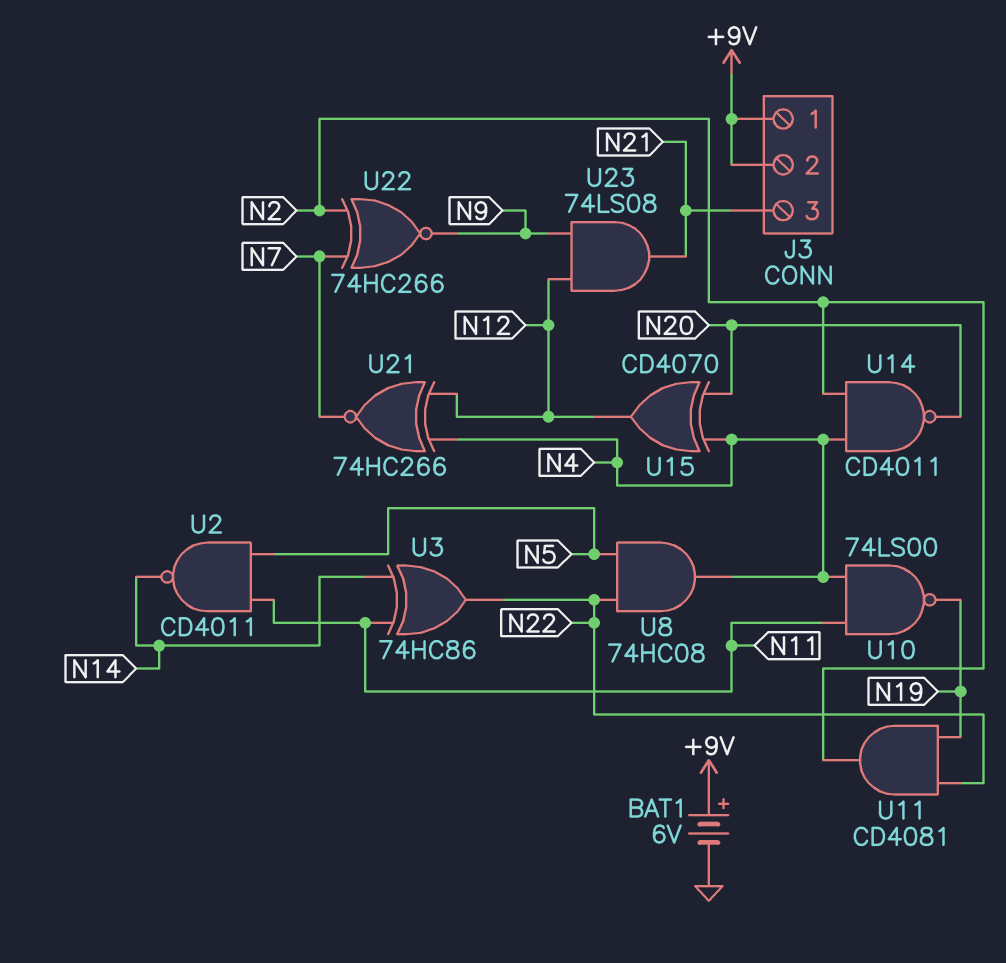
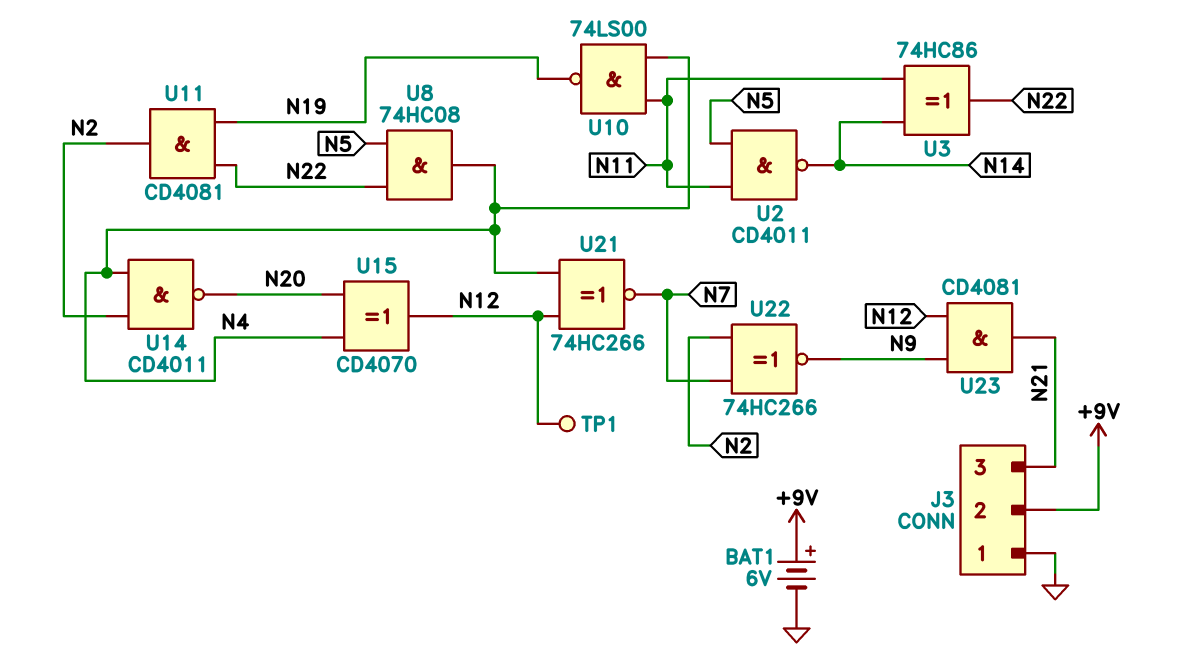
J3 pin 1: +9V -> GND
TP1: none -> test point (N12)
U23: AND 74LS08 (in N9, in N12, out N21) -> AND CD4081 (in N9, in N12, out N21)

